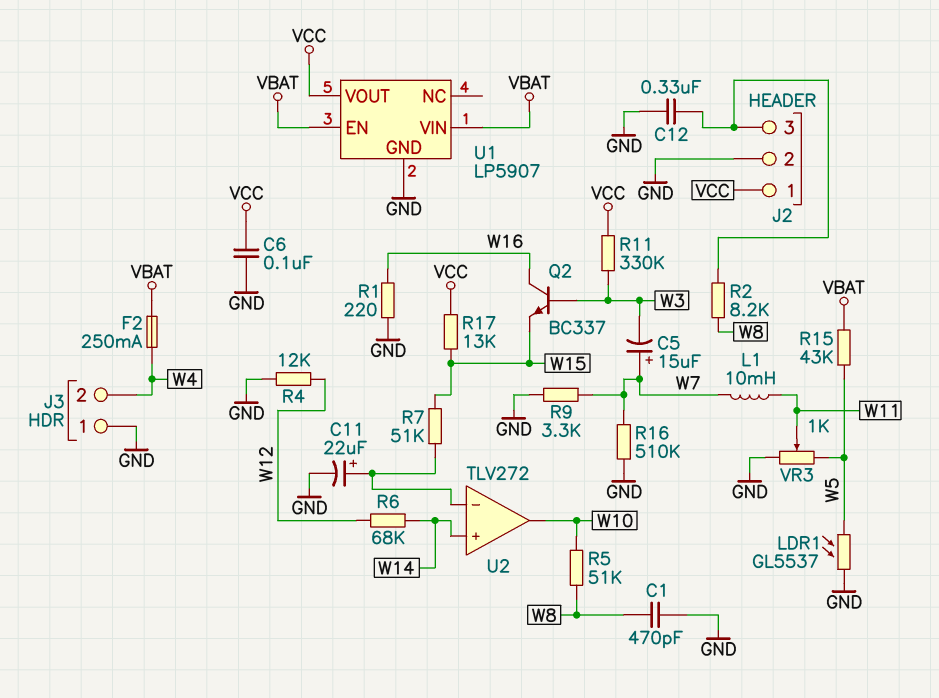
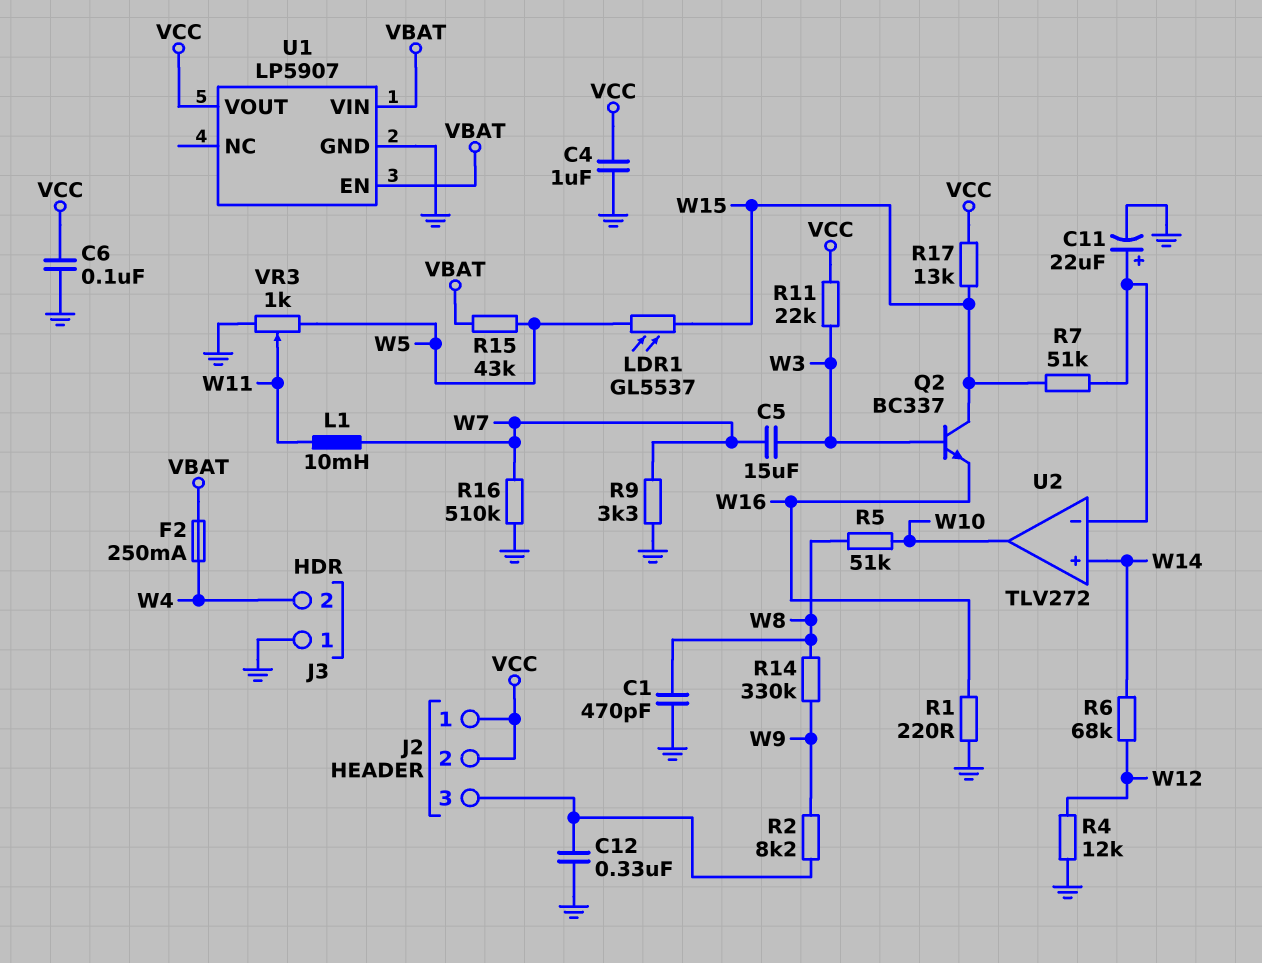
C4: none -> 1uF (GND, VCC)
C5: 15uF (plus W7, minus W3) -> 15uF (W3, W7)
J2 pin 2: GND -> VCC
LDR1: GL5537 (GND, W5) -> GL5537 (W5, W15)
Q2: NPN BC337 (B W3, C W16, E W15) -> NPN BC337 (B W3, C W15, E W16)
R2: 8.2k (J2/3, W8) -> 8.2k (J2/3, W9)
R11: 330k (VCC, W3) -> 22k (VCC, W3)
R14: none -> 330k (W8, W9)

